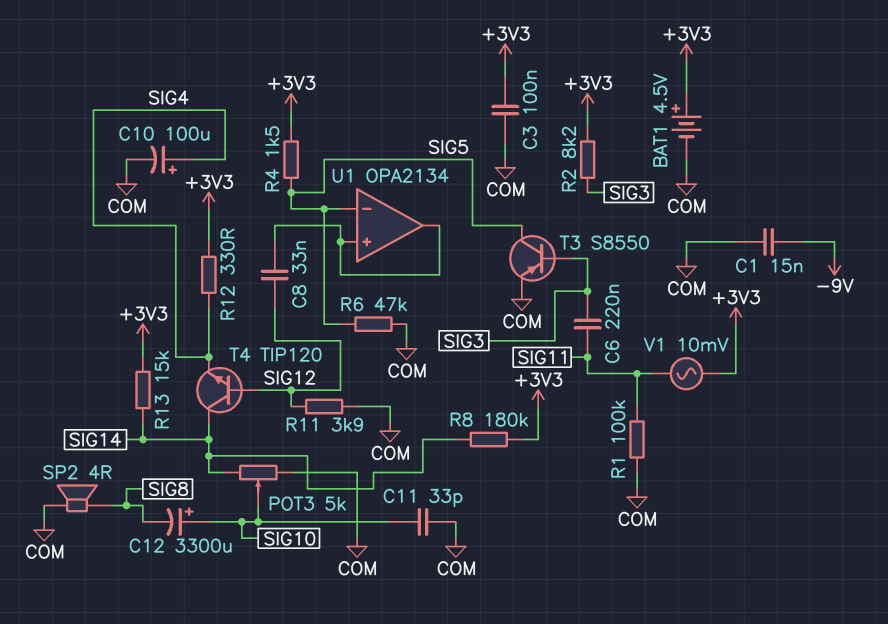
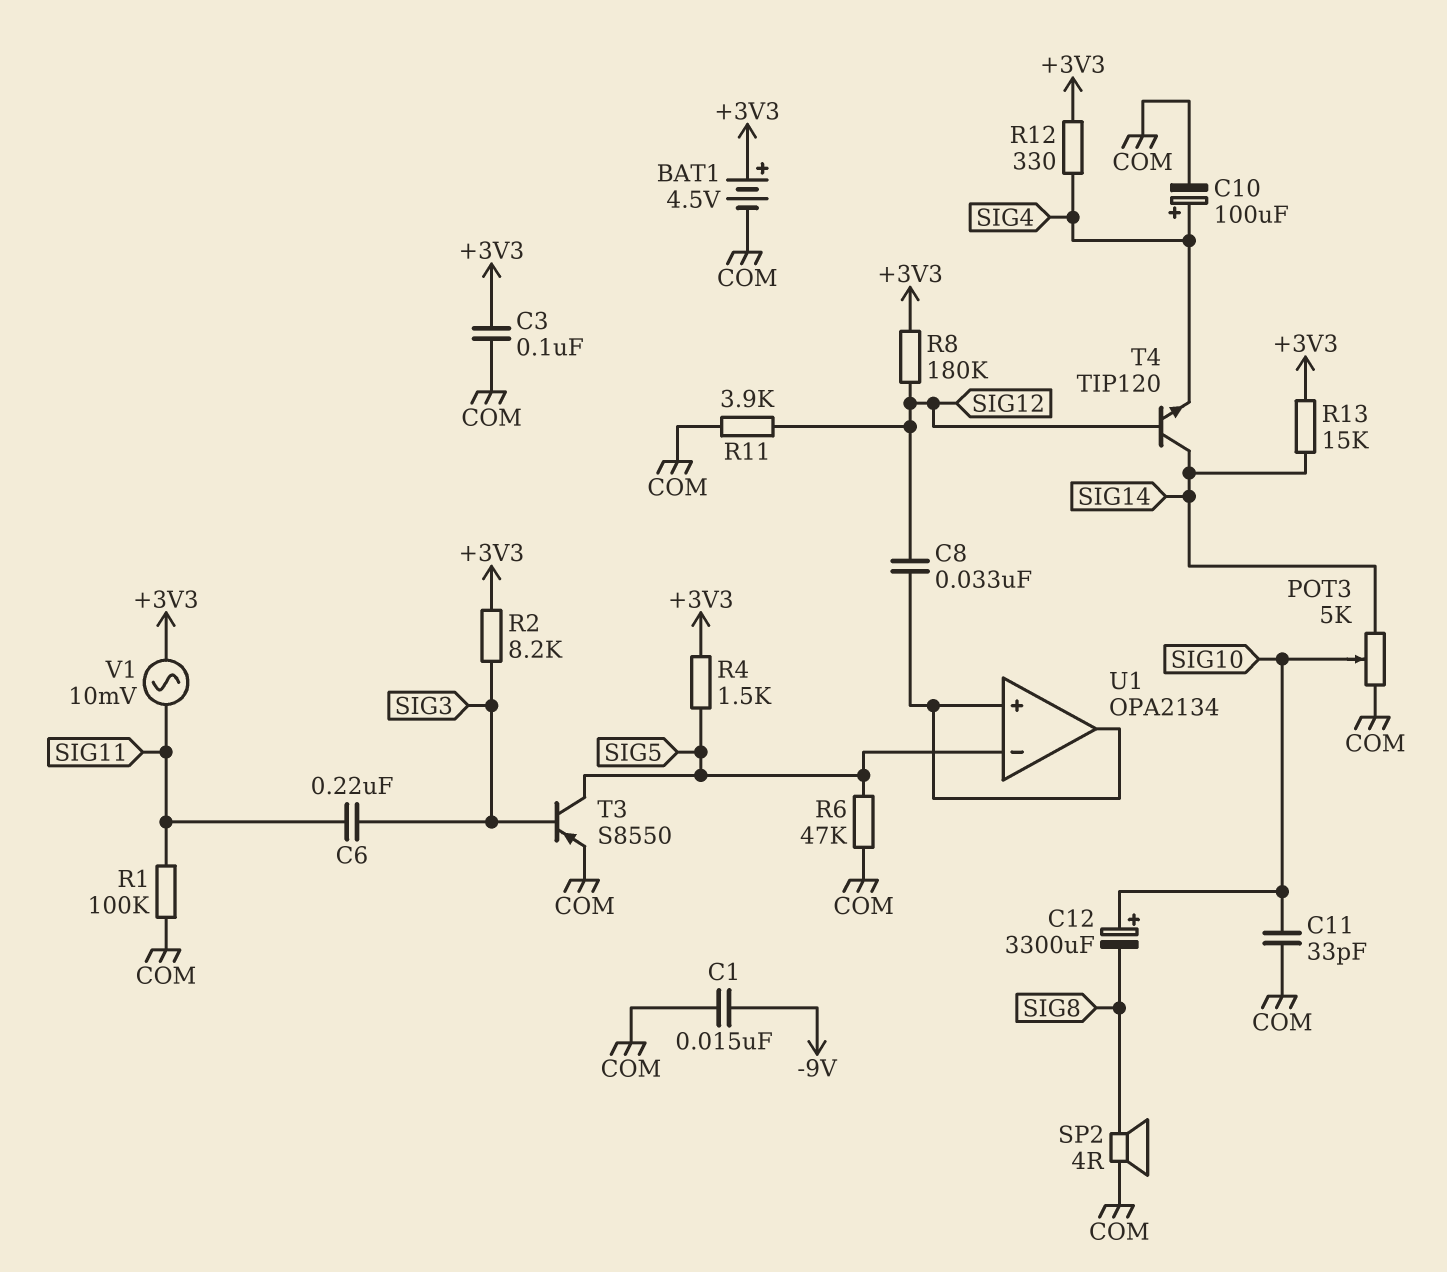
R8: 180k (+3V3, SIG14) -> 180k (+3V3, SIG12)

